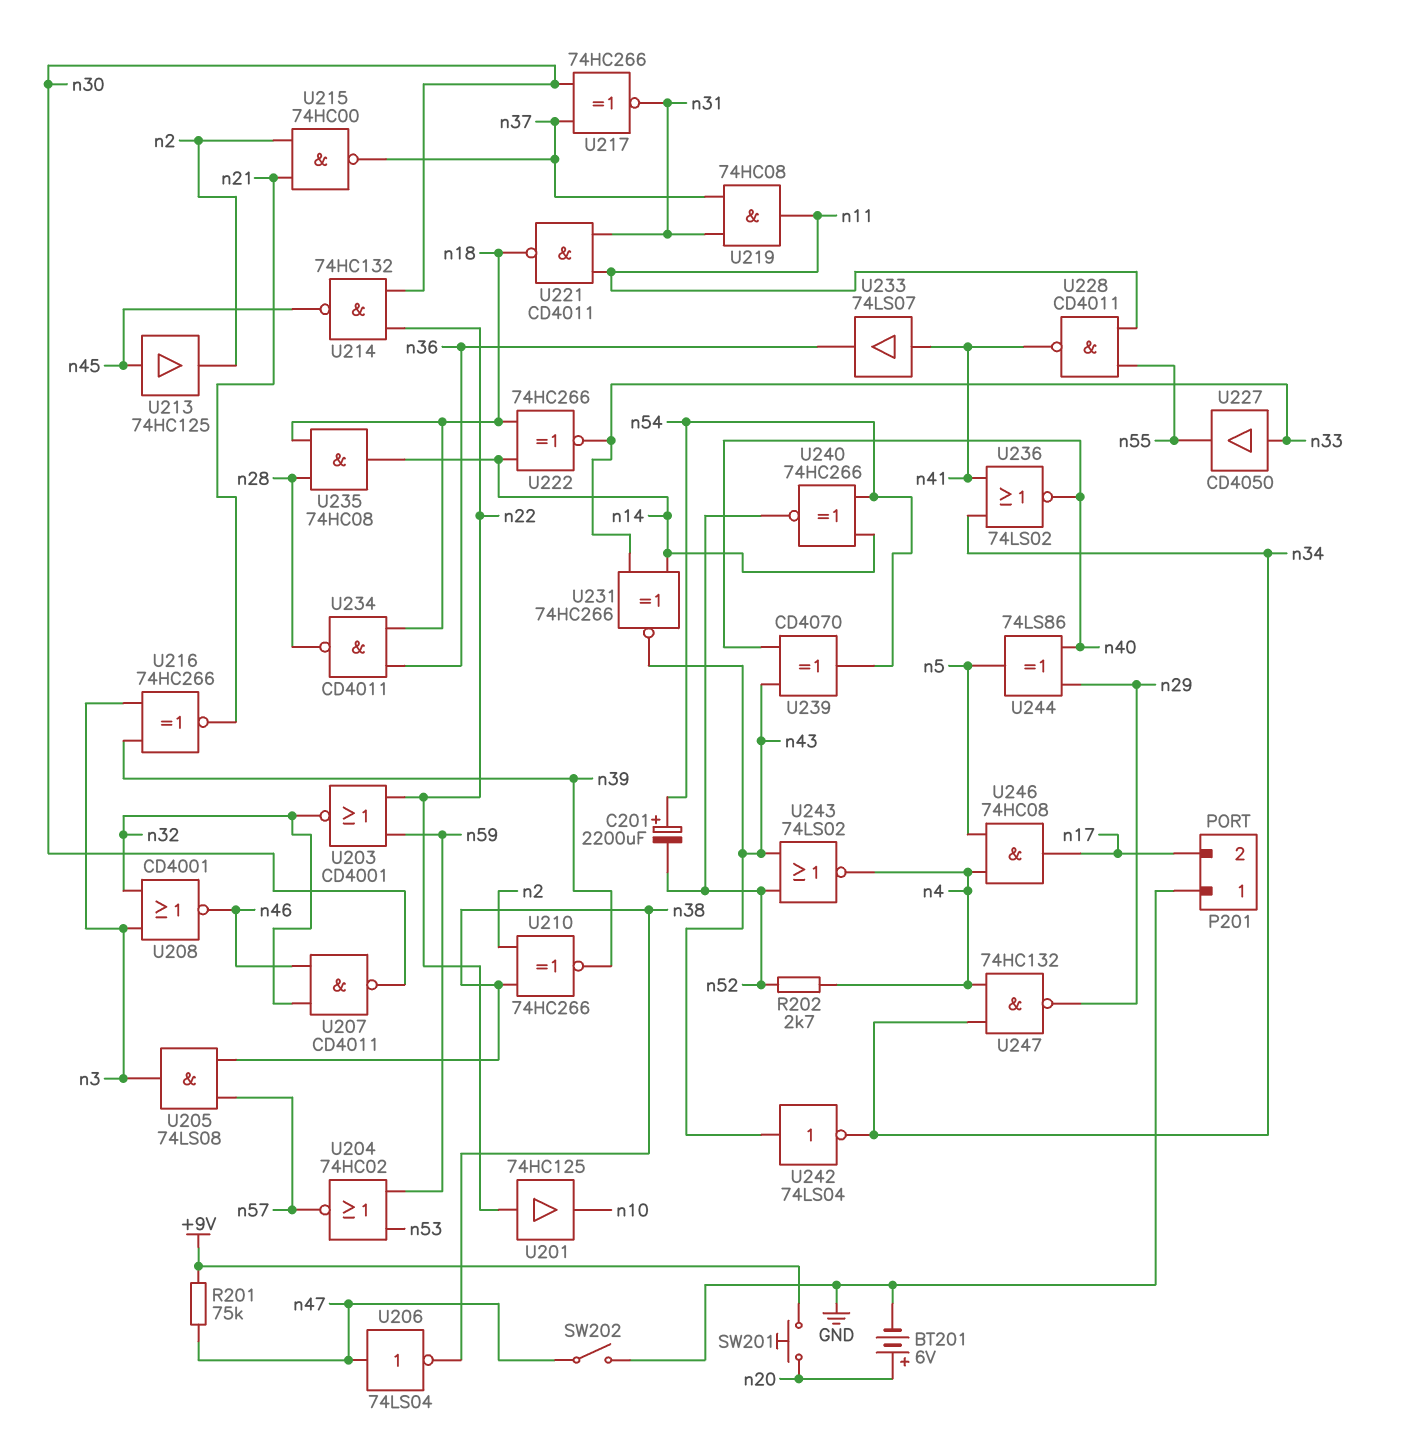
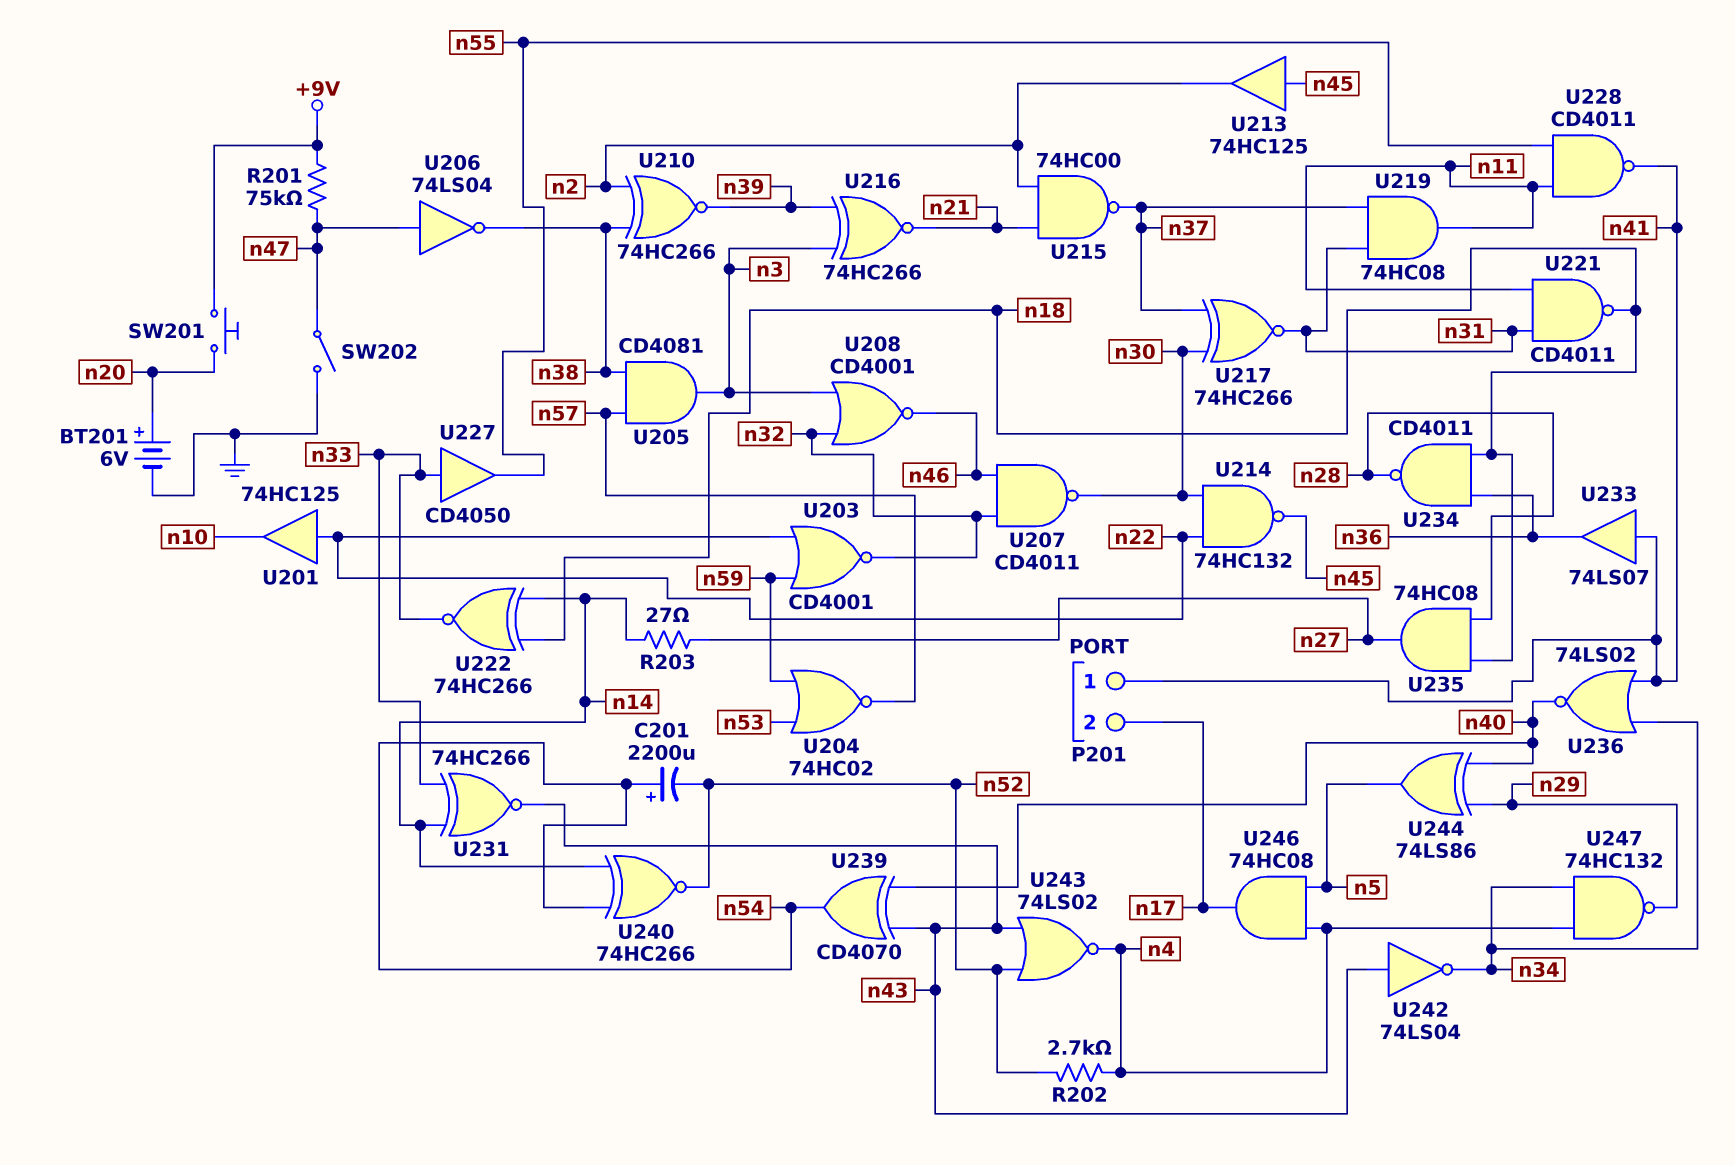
P201 pin 1: GND -> n41
R203: none -> 27 (n14, n27)
U205: AND 74LS08 (in n38, in n57, out n3) -> AND CD4081 (in n38, in n57, out n3)
U235: AND 74HC08 (in n18, in n28, out n14) -> AND 74HC08 (in n18, in n28, out n27)

